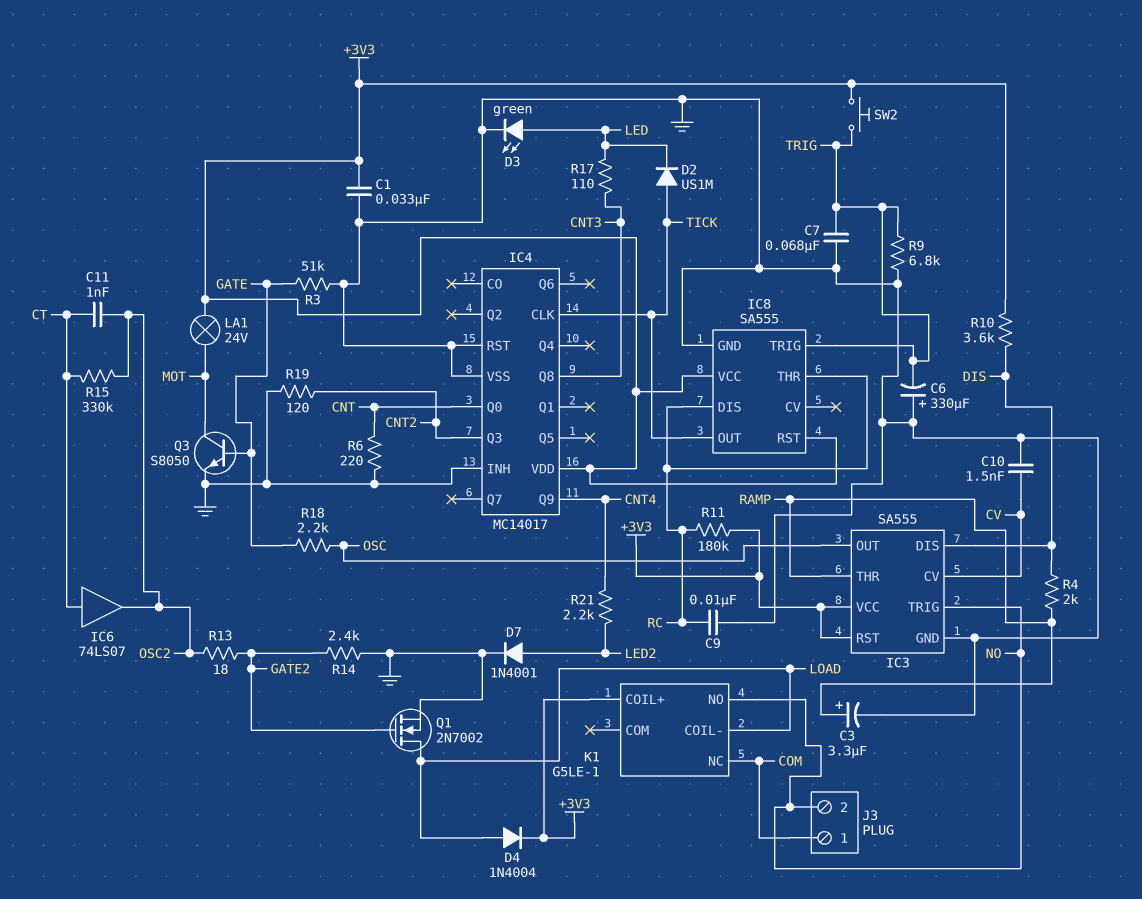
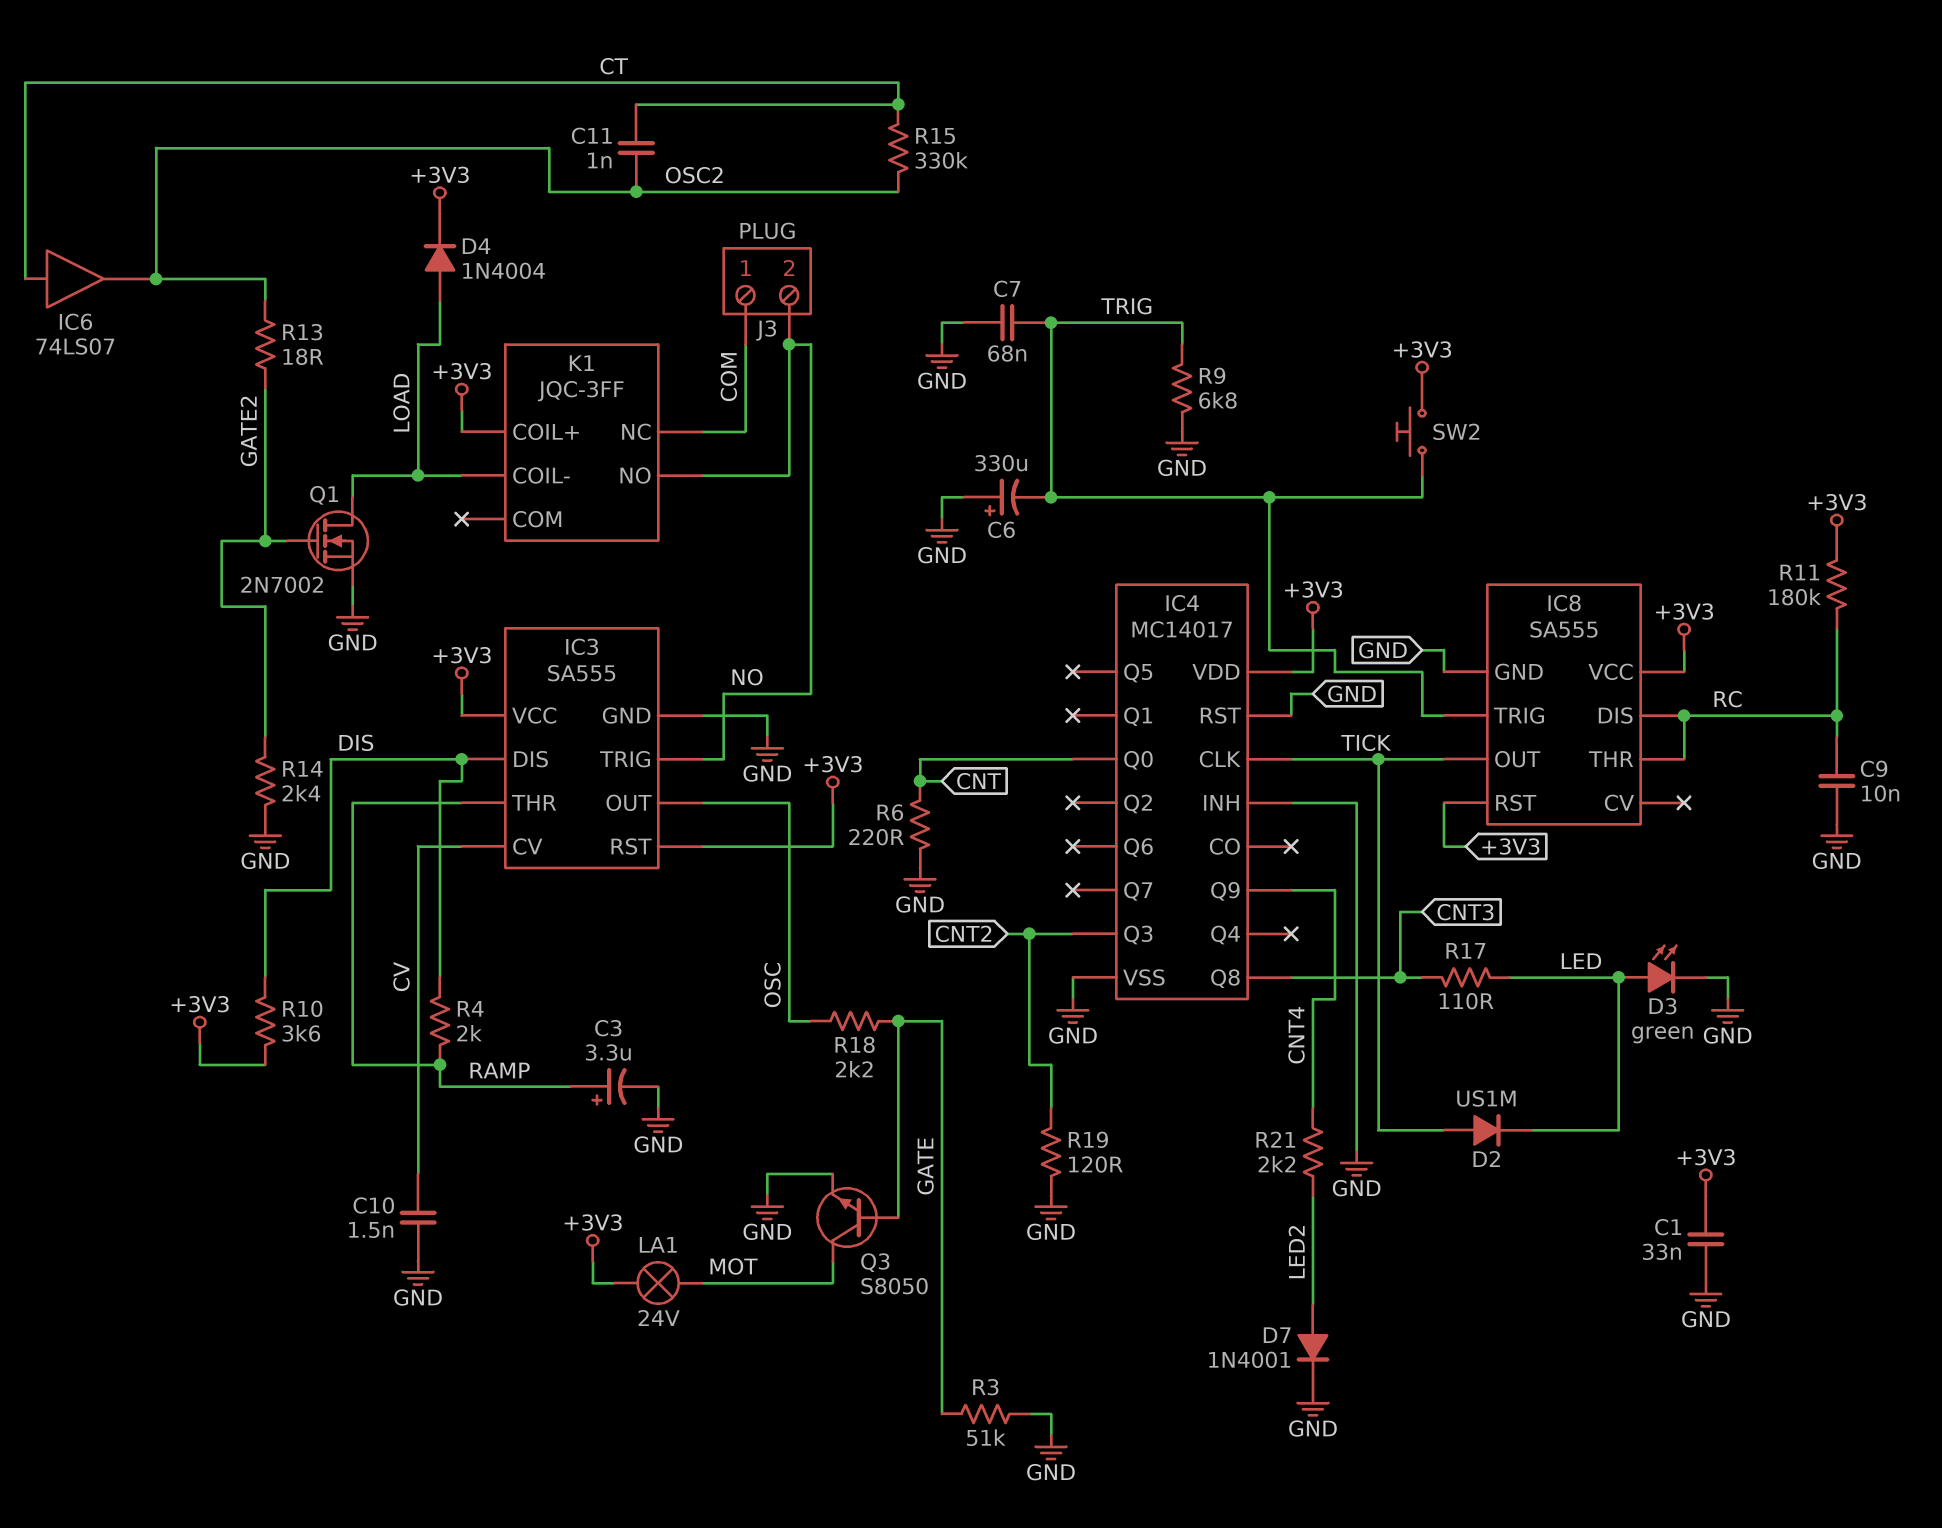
K1: G5LE-1 -> JQC-3FF

